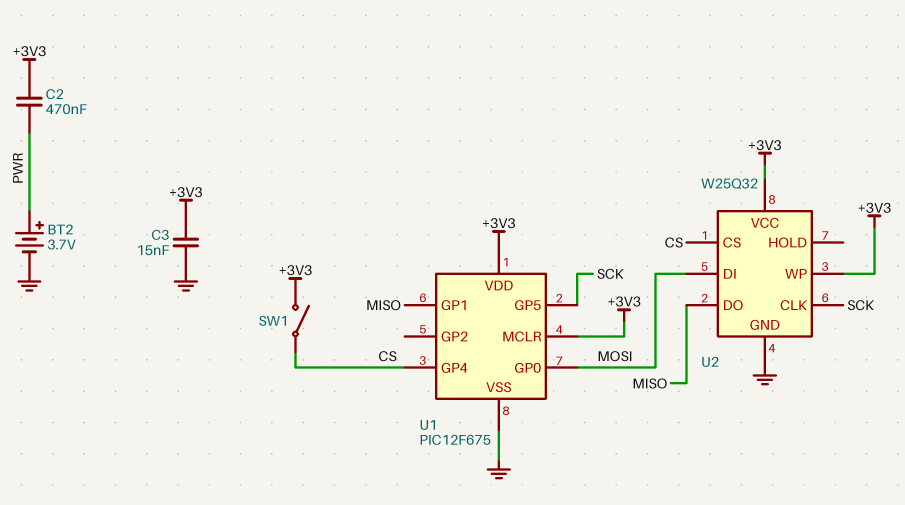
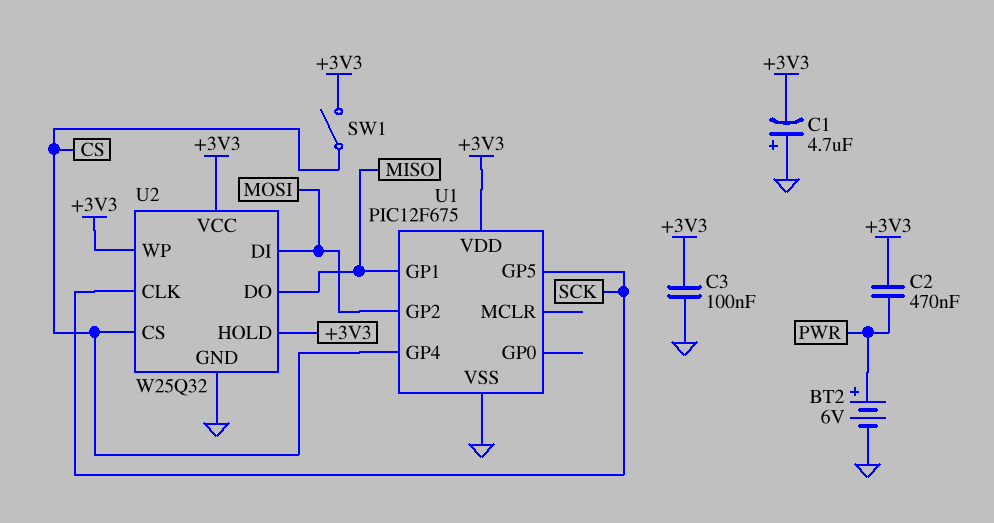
BT2: 3.7V (plus PWR, minus GND) -> 6V (plus PWR, minus GND)
C1: none -> 4.7uF (plus GND, minus +3V3)
C3: 15nF (+3V3, GND) -> 100nF (+3V3, GND)
U1 pin GP0: MOSI -> none
U1 pin GP2: none -> MOSI
U1 pin MCLR: +3V3 -> none
U2 pin HOLD: none -> +3V3

